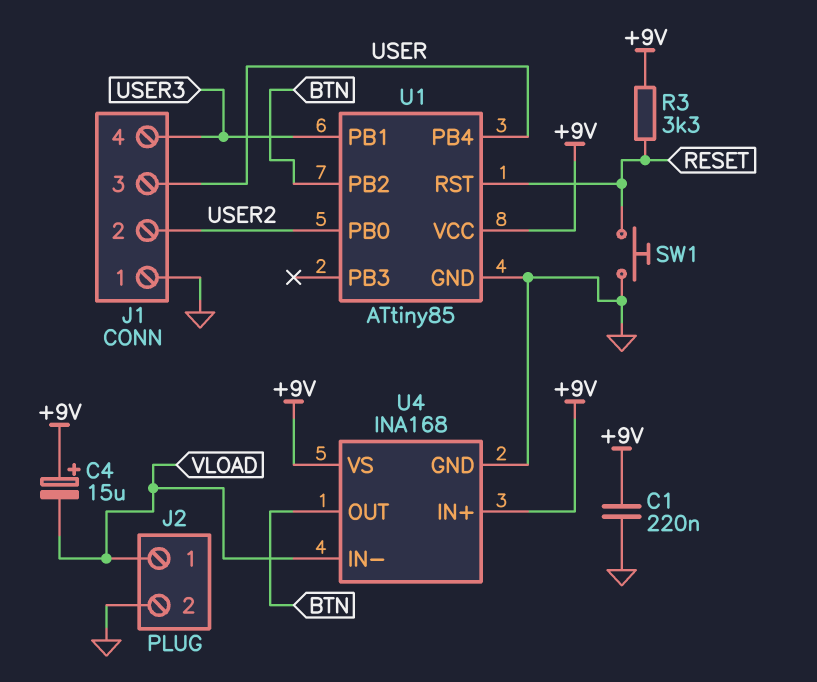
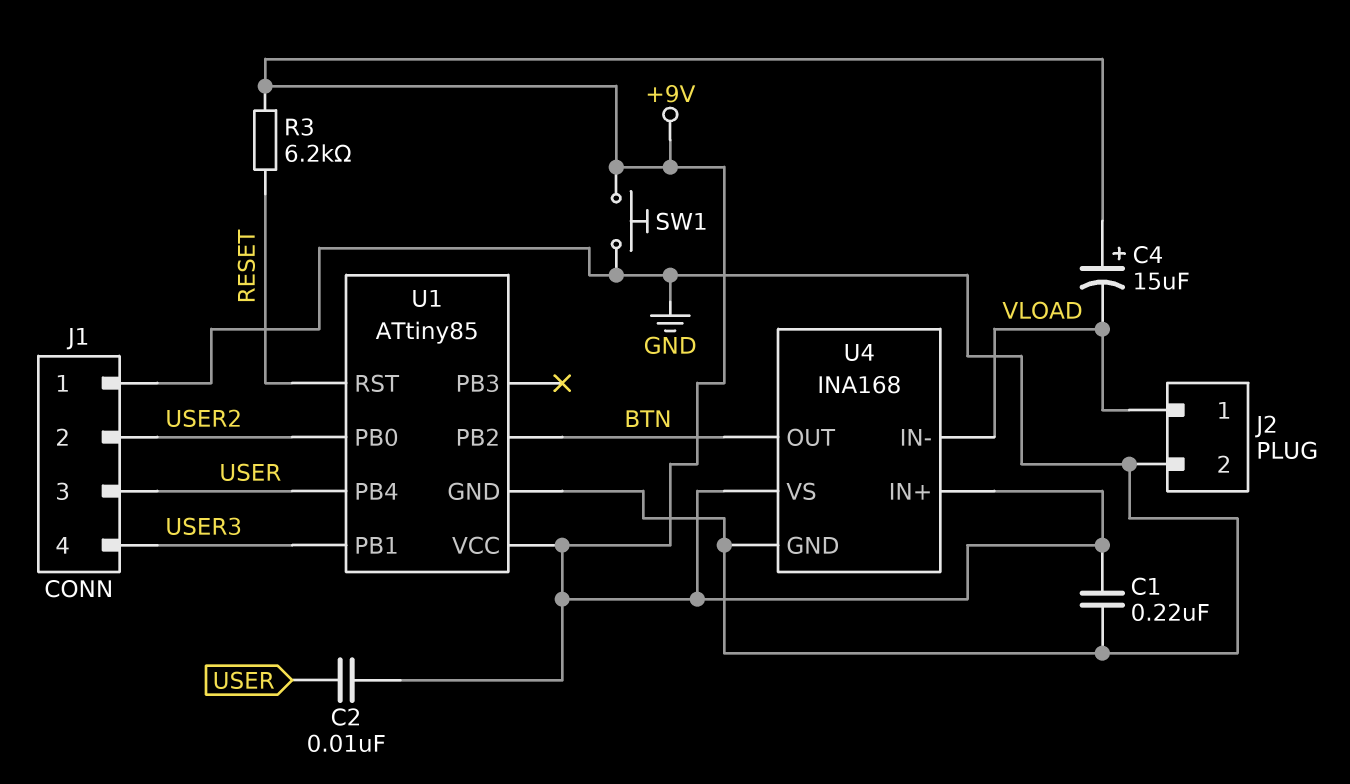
C2: none -> 10nF (+9V, USER)
R3: 3.3k (+9V, RESET) -> 6.2k (+9V, RESET)
SW1: button (GND, RESET) -> button (+9V, GND)

